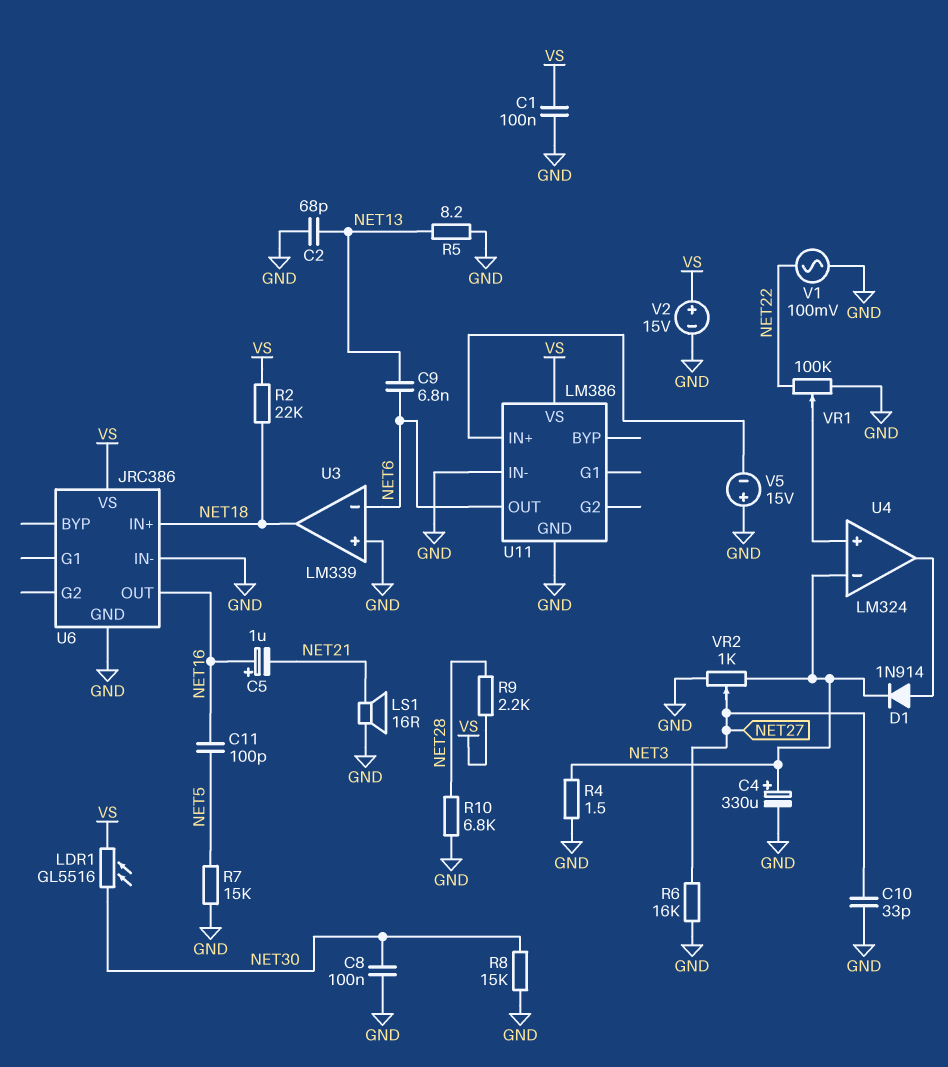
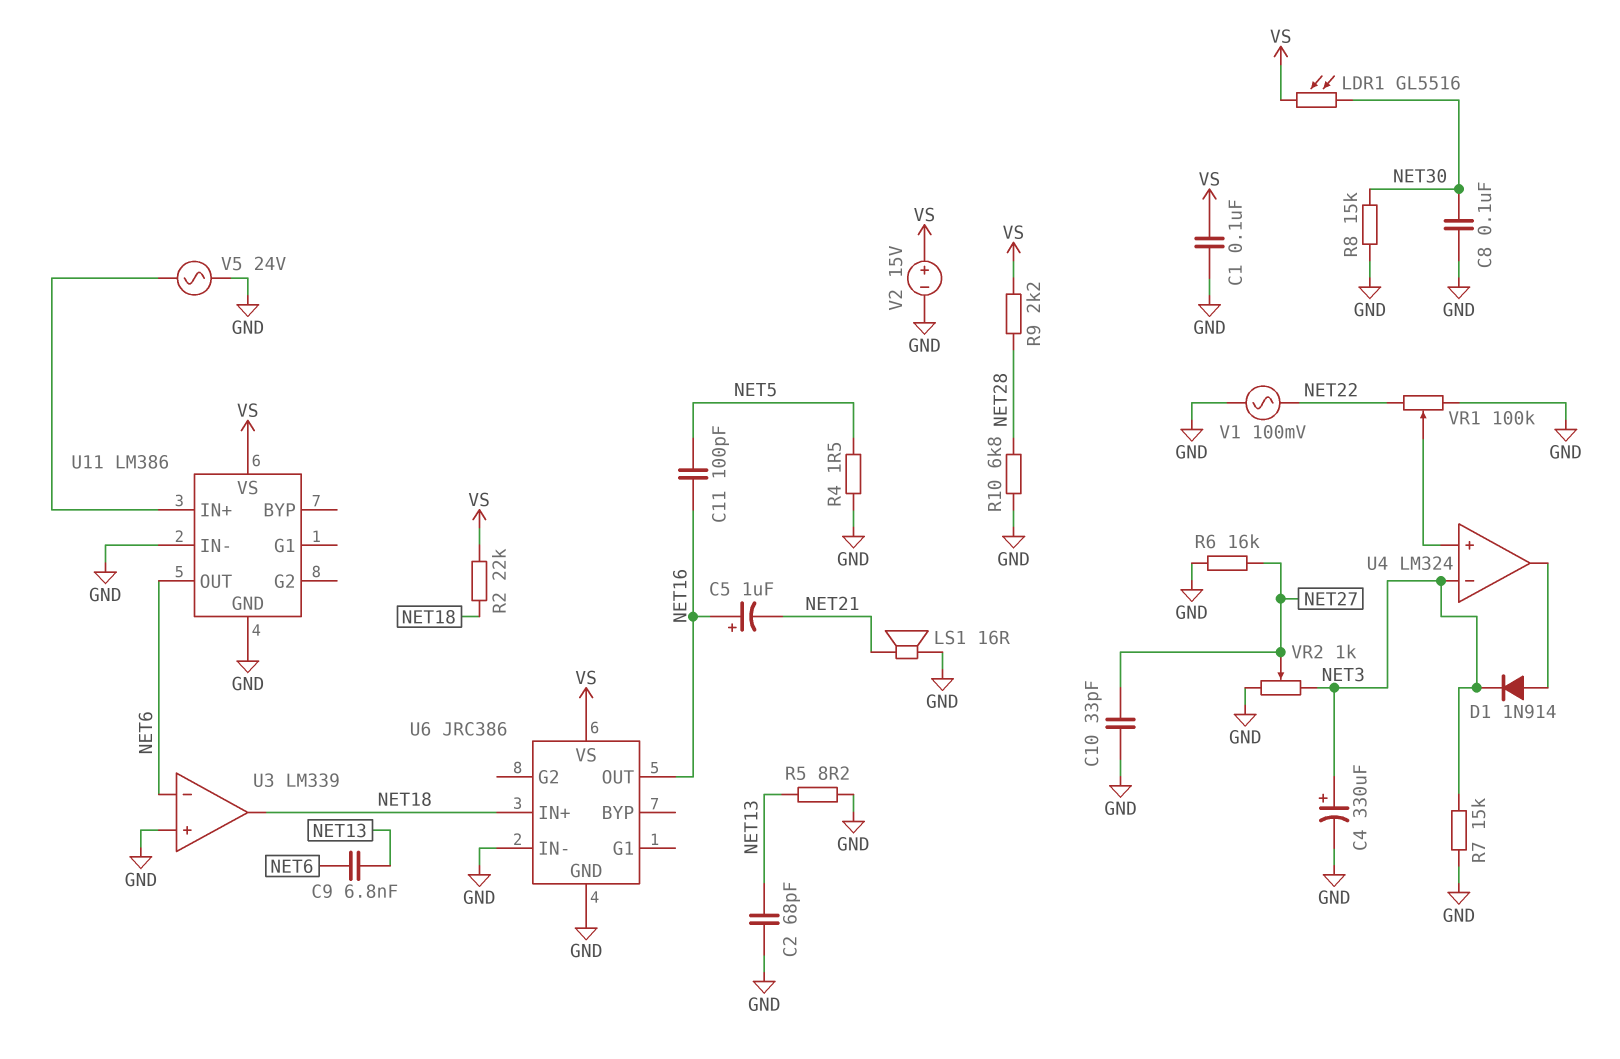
R4: 1.5 (GND, NET3) -> 1.5 (GND, NET5)
R7: 15k (GND, NET5) -> 15k (GND, NET3)
V5: 15V (plus GND, minus U11/IN+) -> AC 24V (GND, U11/IN+)

